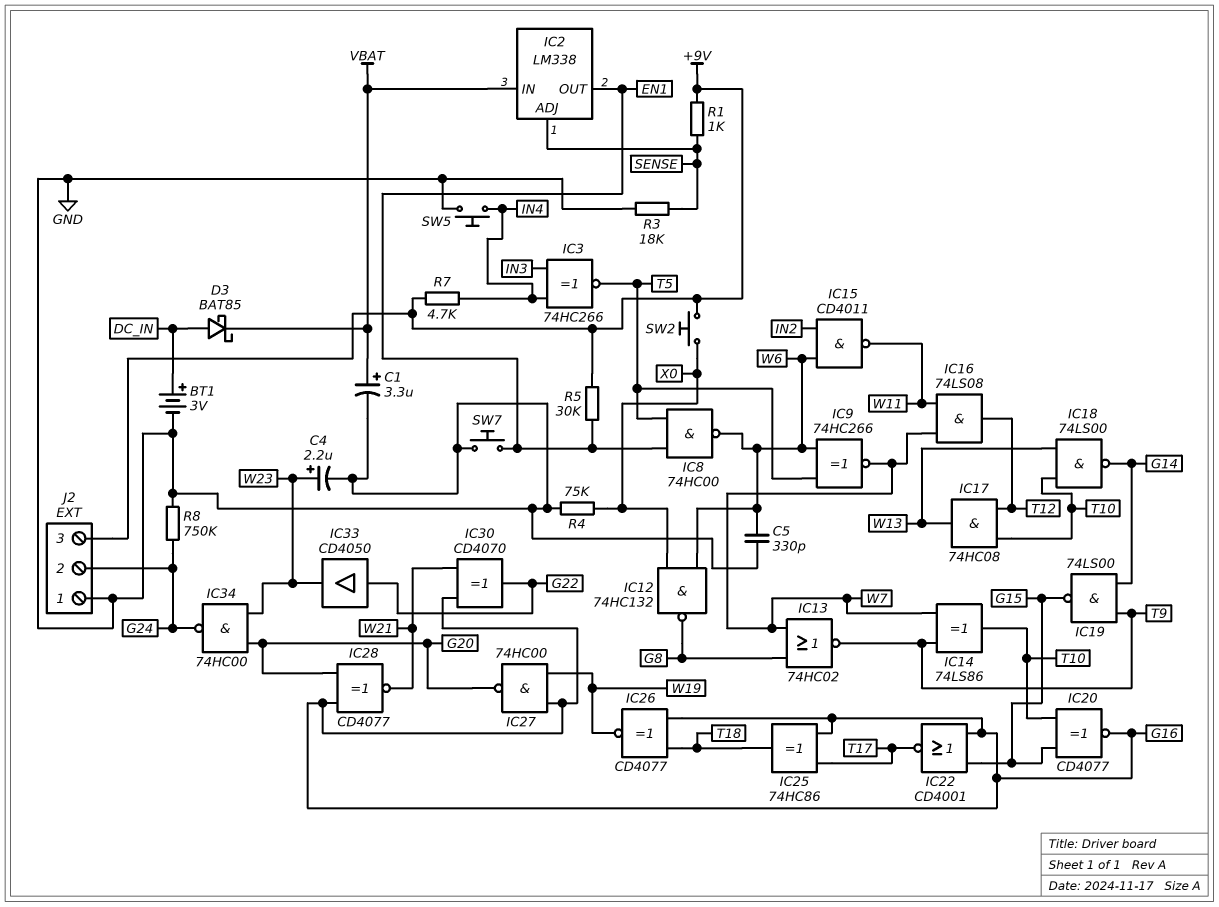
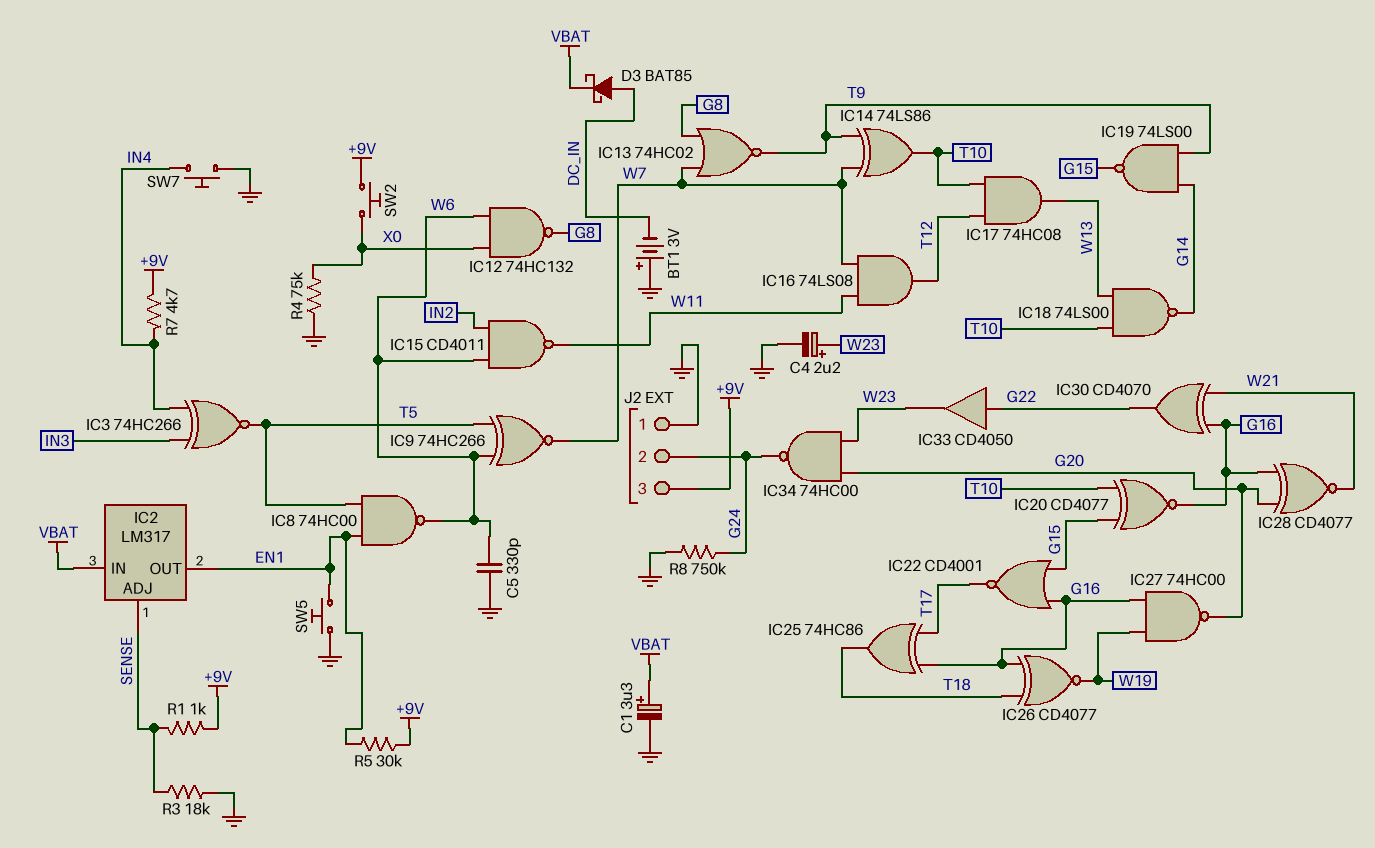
BT1: 3V (plus DC_IN, minus GND) -> 3V (plus GND, minus DC_IN)
IC2: LM338 -> LM317
SW5: button (GND, IN4) -> button (EN1, GND)
SW7: button (EN1, GND) -> button (GND, IN4)

